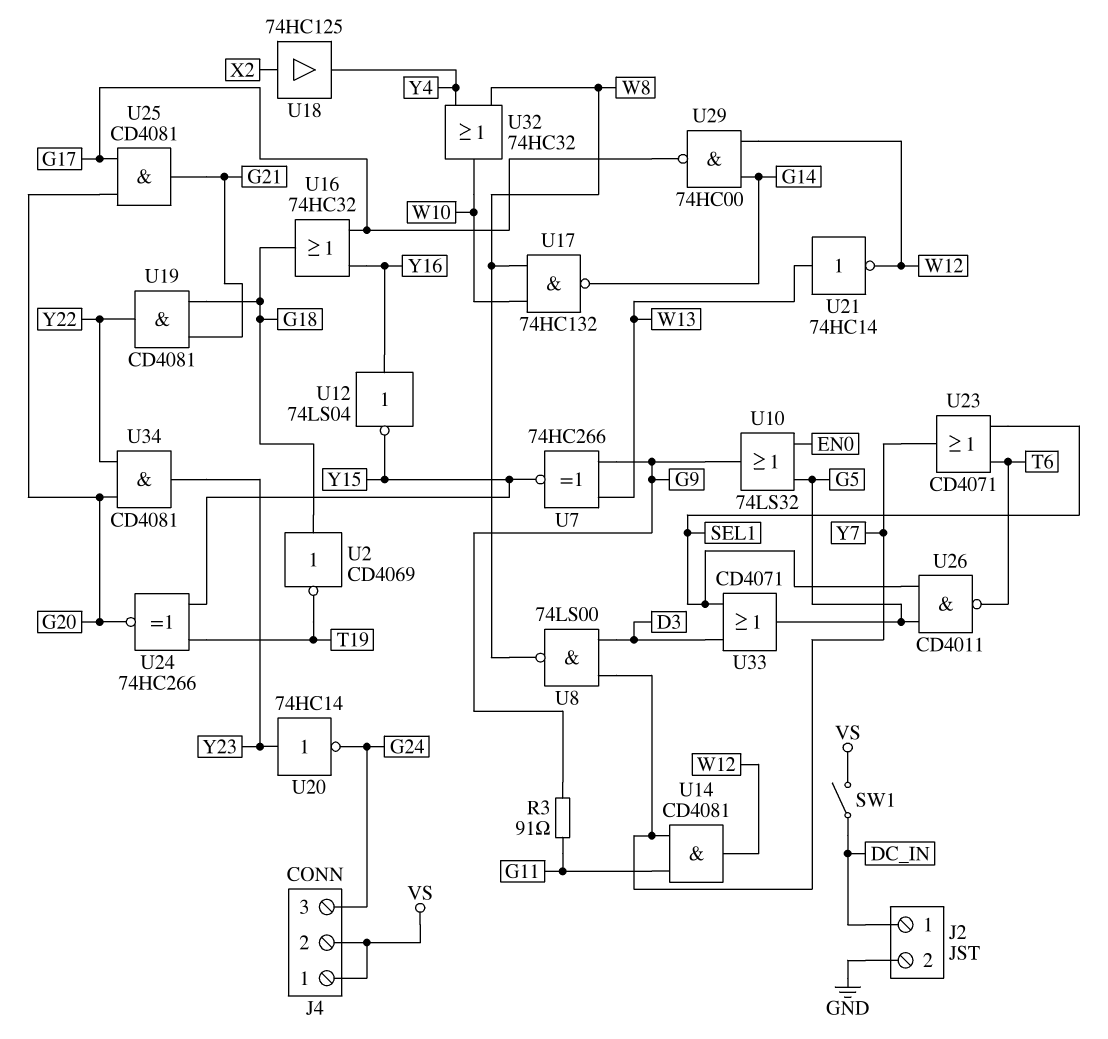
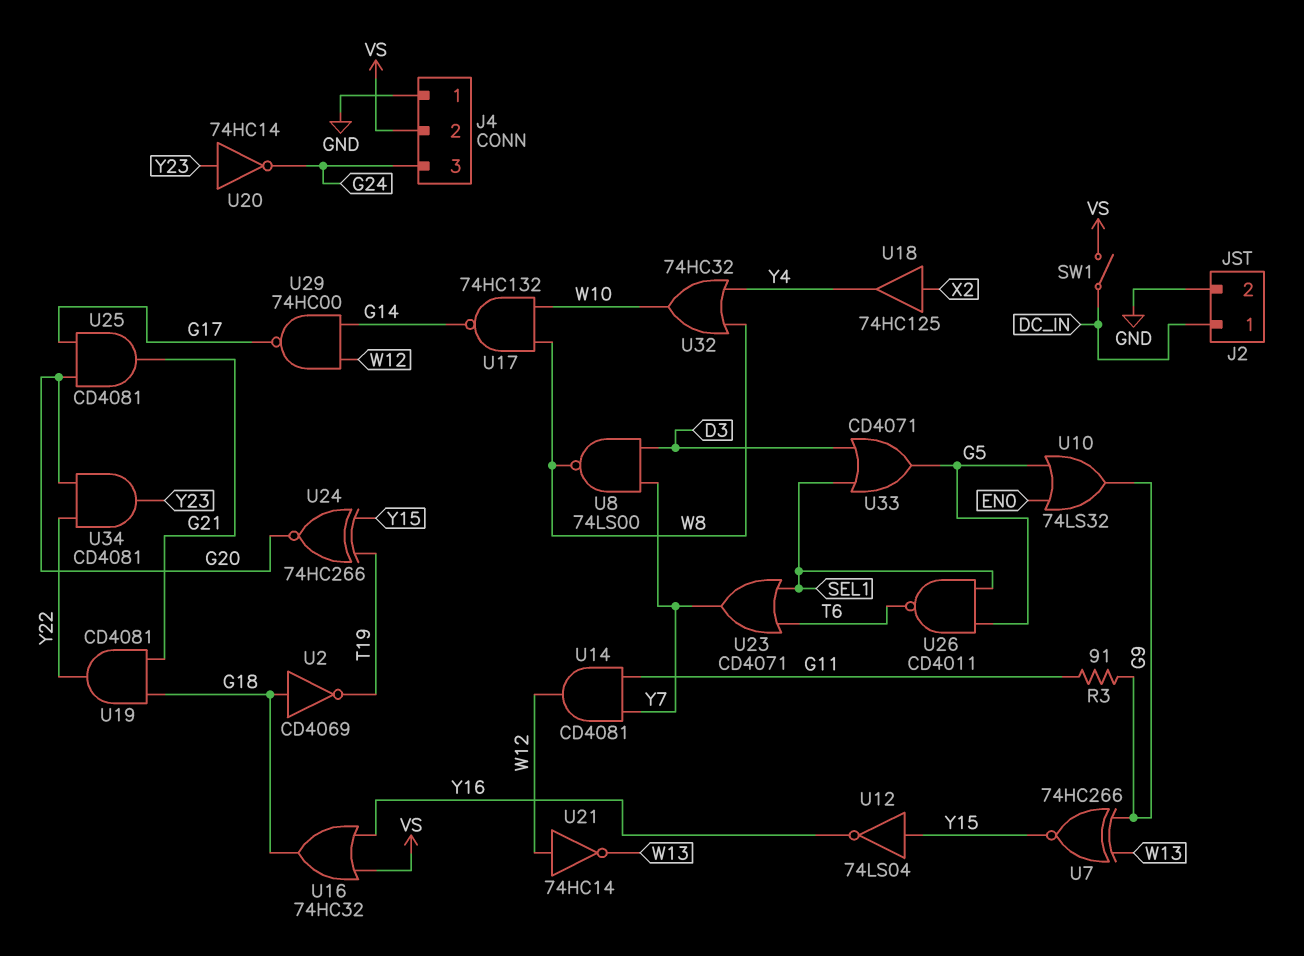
J4 pin 1: VS -> GND
U12: NOT 74LS04 (in Y16, out Y15) -> NOT 74LS04 (in Y15, out Y16)
U16: OR 74HC32 (in G17, in Y16, out G18) -> OR 74HC32 (in VS, in Y16, out G18)
U21: NOT 74HC14 (in W13, out W12) -> NOT 74HC14 (in W12, out W13)

